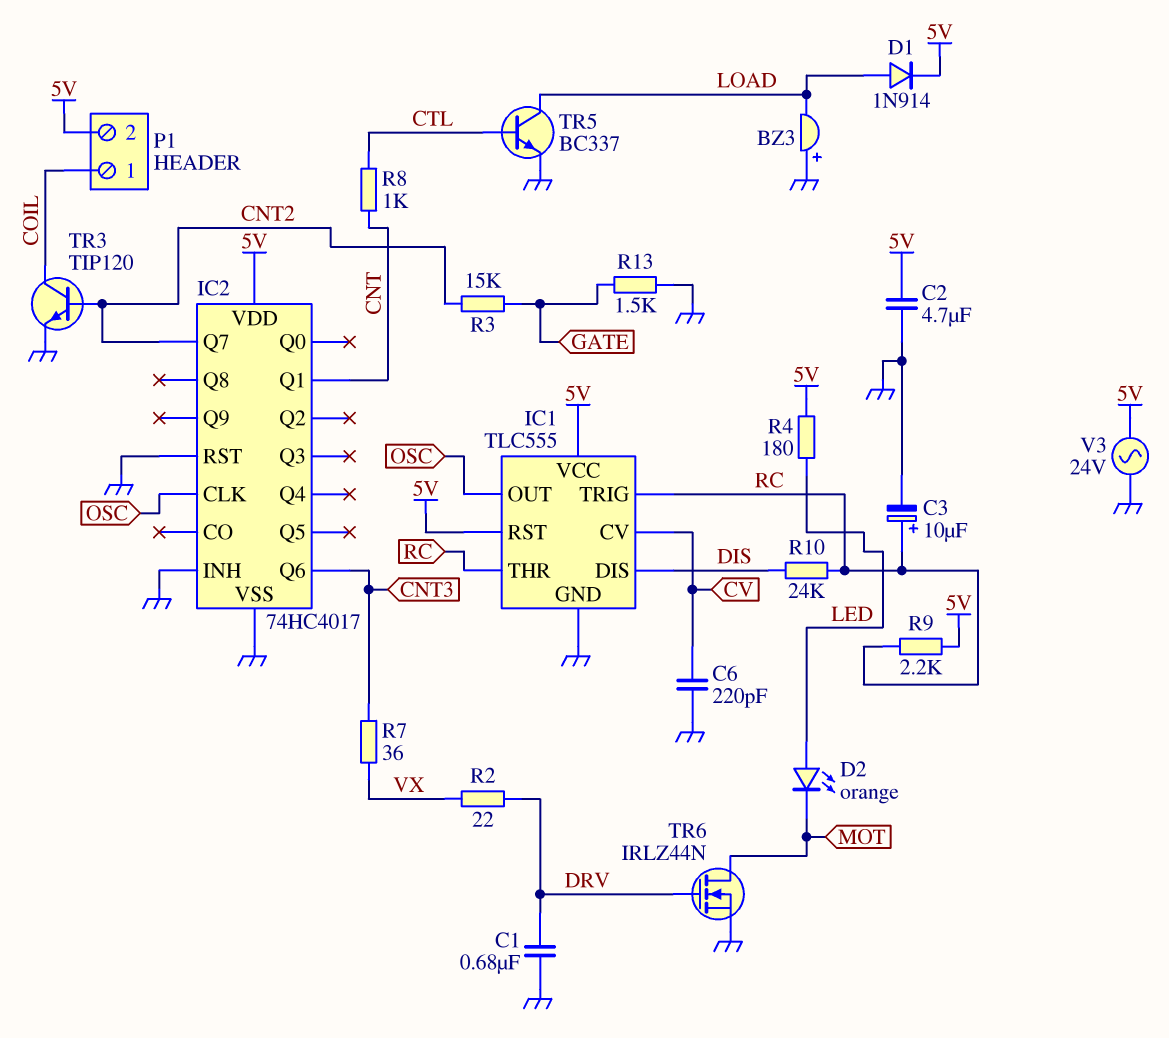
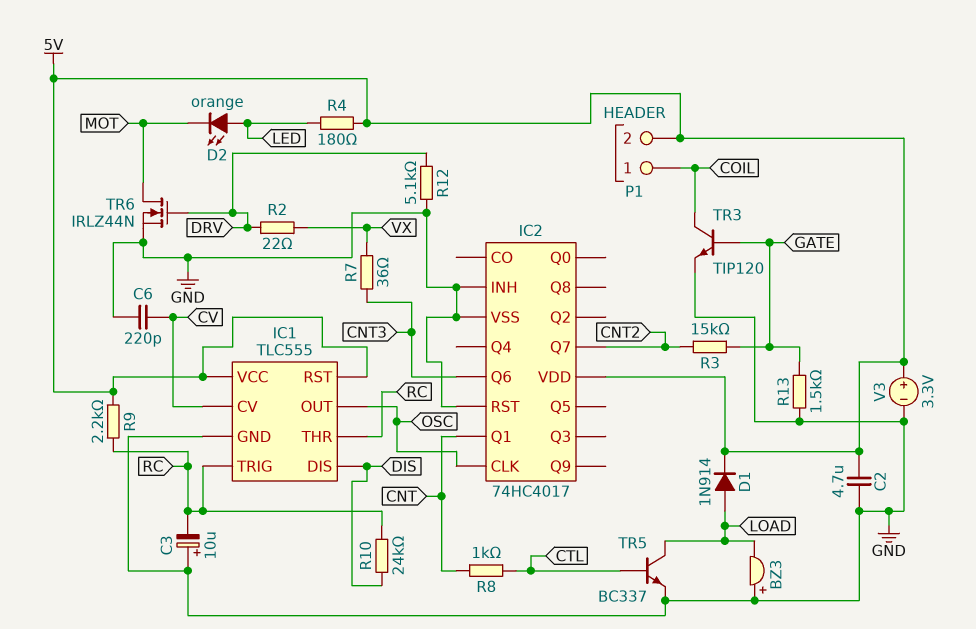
C1: 680nF (DRV, GND) -> none
C3: 10uF (plus RC, minus GND) -> 10uF (plus GND, minus RC)
R12: none -> 5.1k (DRV, GND)
TR3: NPN TIP120 (B CNT2, C COIL, E GND) -> NPN TIP120 (B GATE, C COIL, E GND)
V3: AC 24V (5V, GND) -> 3.3V (plus 5V, minus GND)

